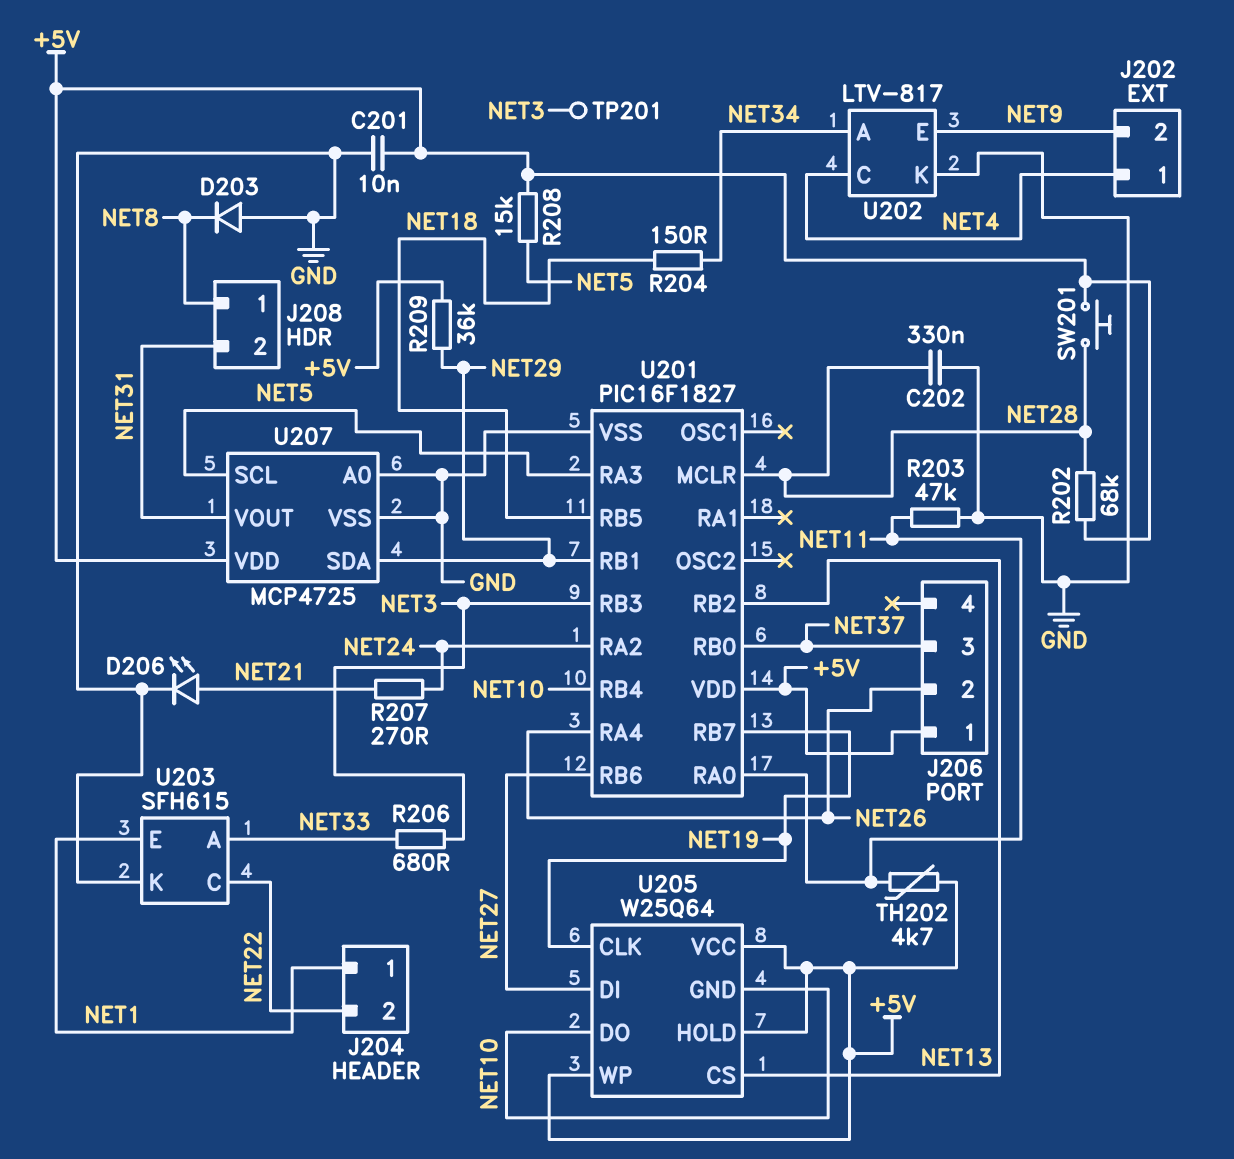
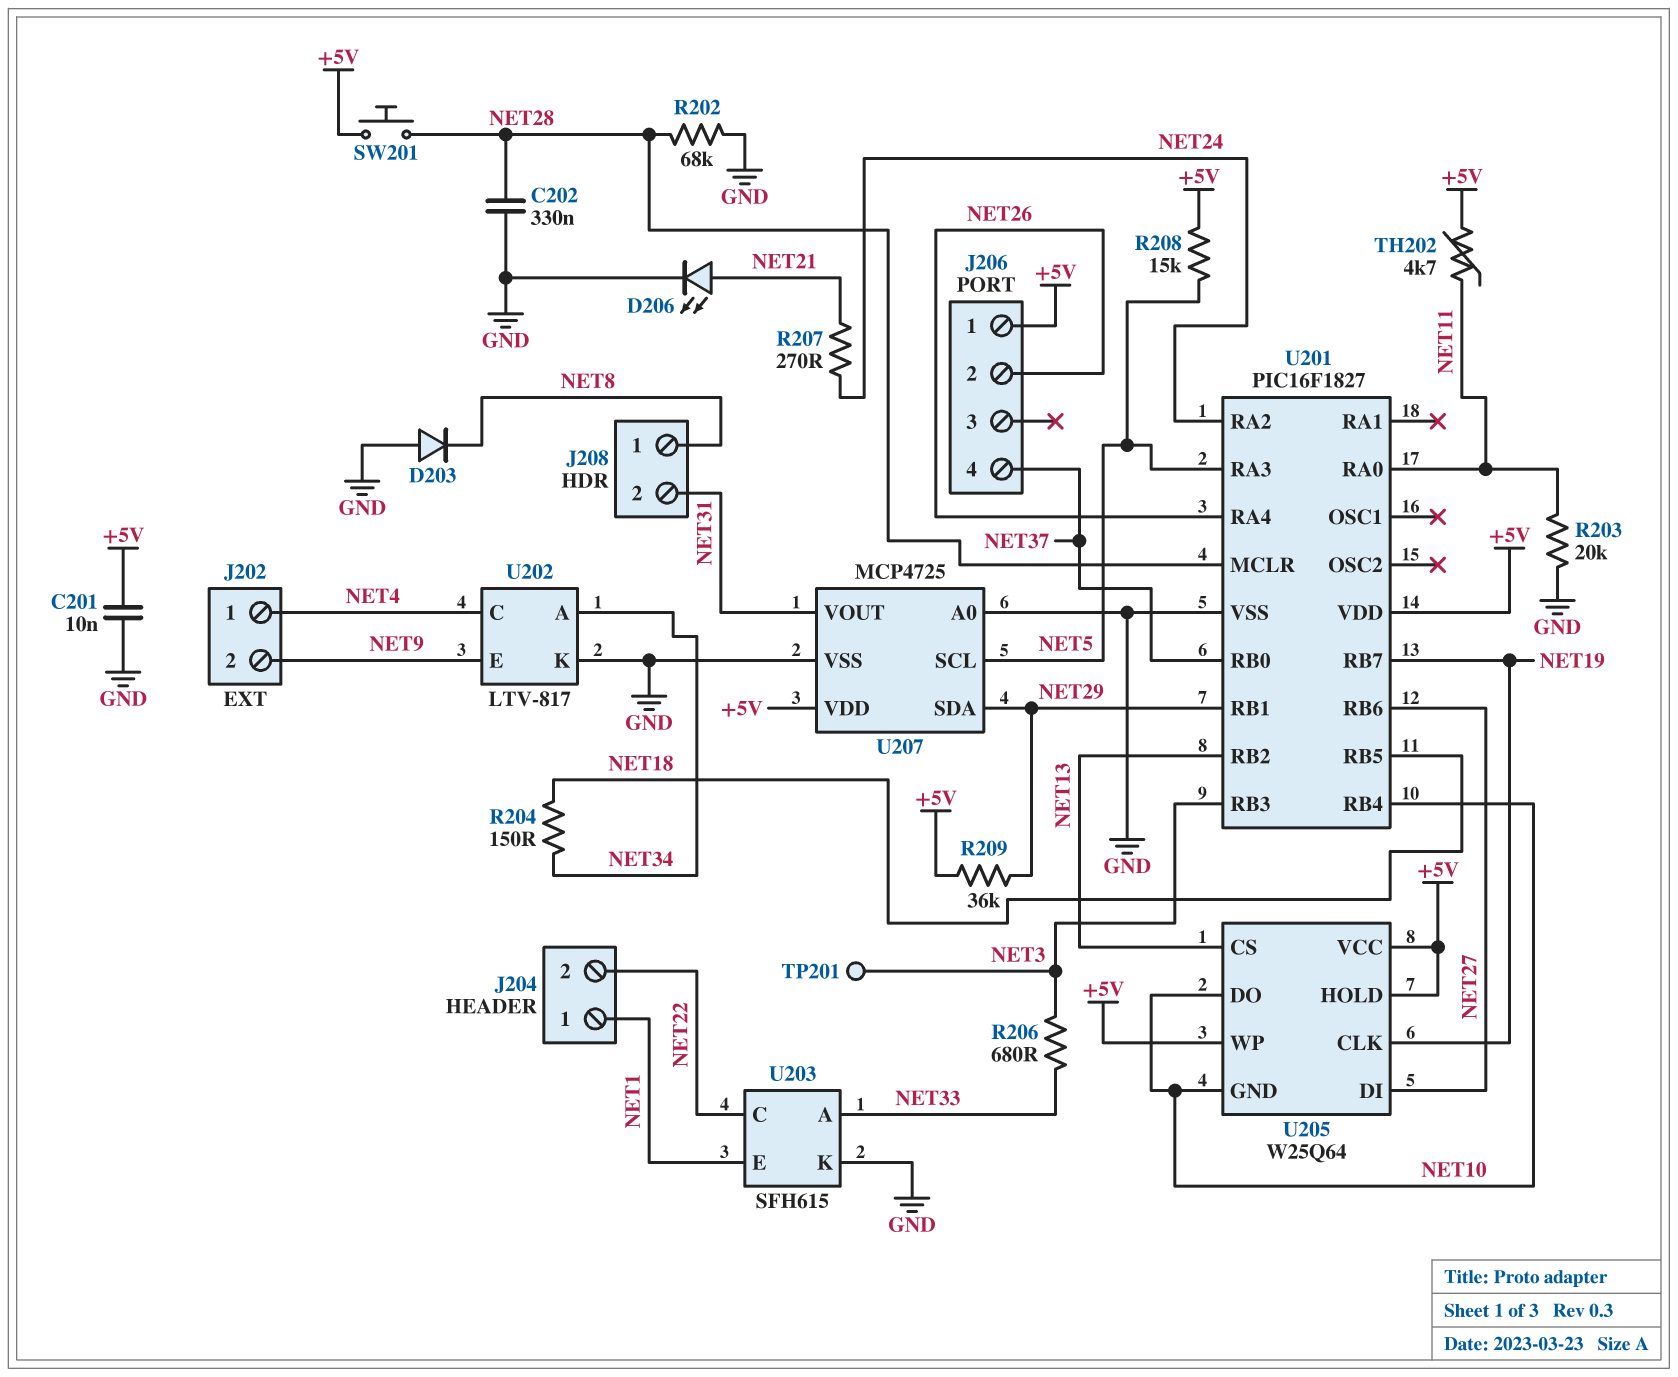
J206 pin 3: NET37 -> none
J206 pin 4: none -> NET37
R202: 68k (+5V, NET28) -> 68k (GND, NET28)
R203: 47k (GND, NET11) -> 20k (GND, NET11)

